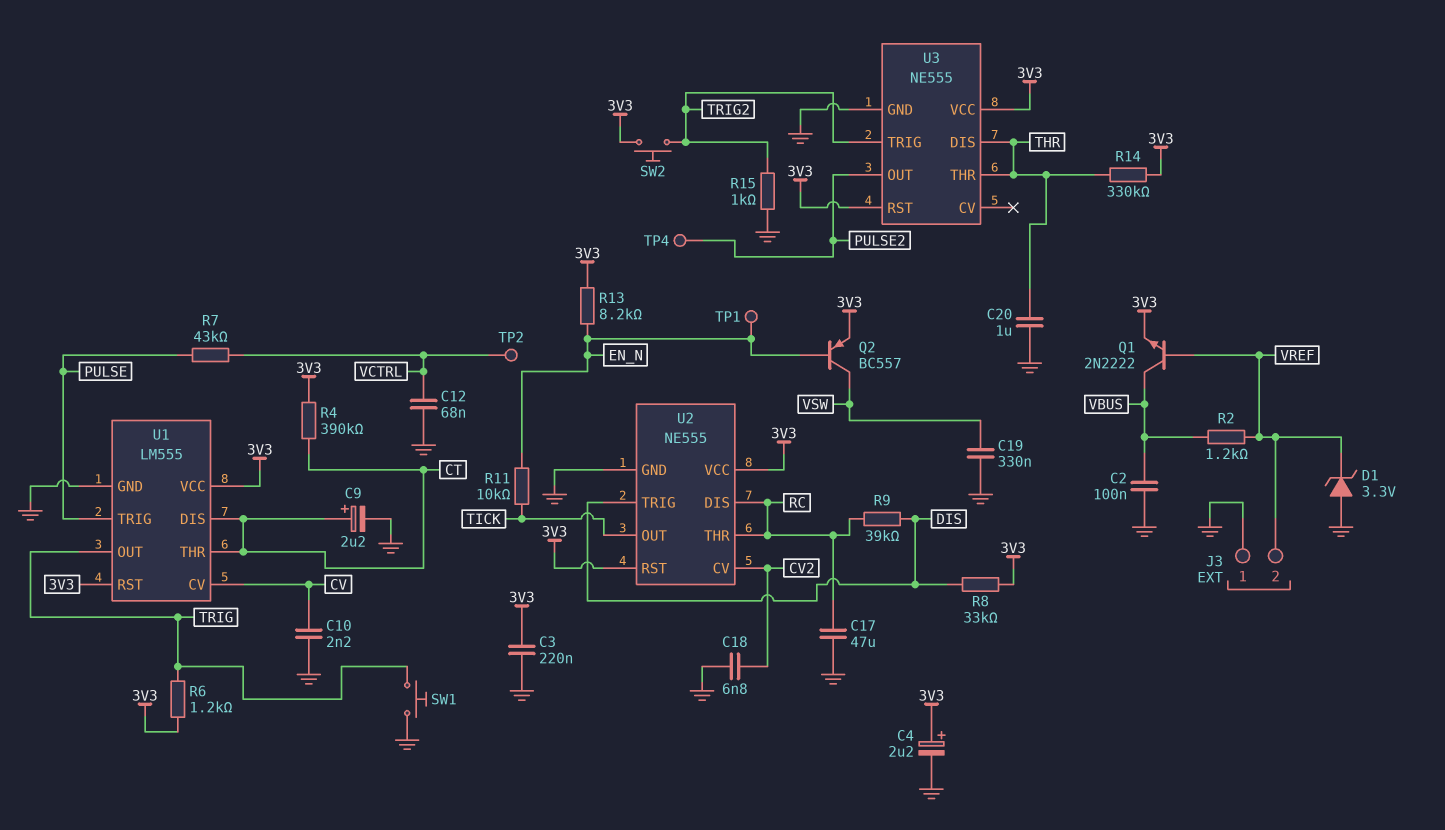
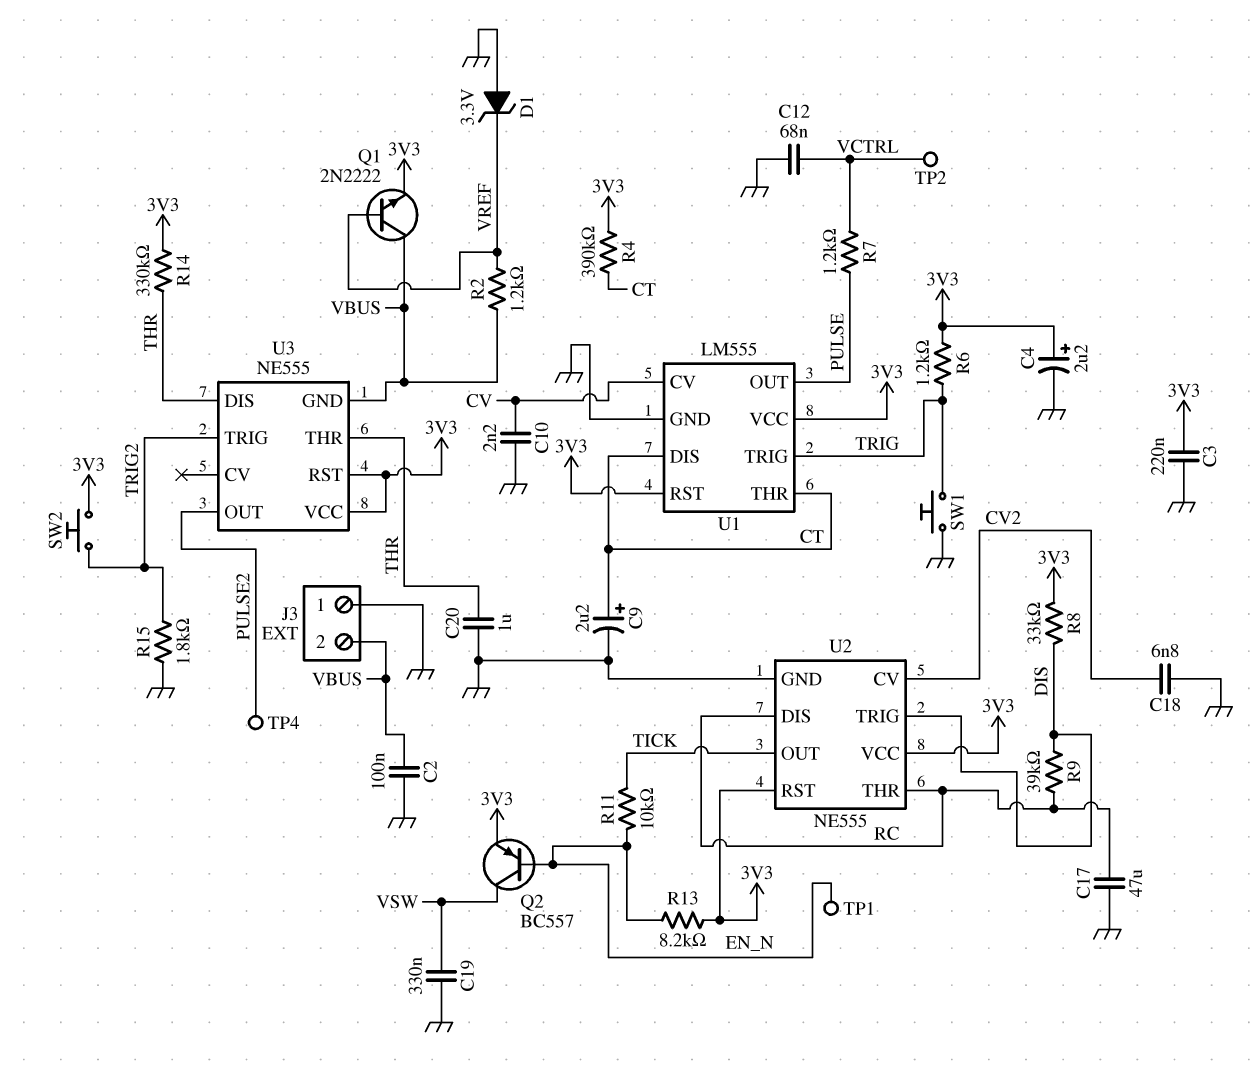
J3 pin 2: VREF -> VBUS
R7: 43k (PULSE, VCTRL) -> 1.2k (PULSE, VCTRL)
R15: 1k (GND, TRIG2) -> 1.8k (GND, TRIG2)
U1 pin OUT: TRIG -> PULSE
U1 pin TRIG: PULSE -> TRIG
U3 pin GND: GND -> VBUS

